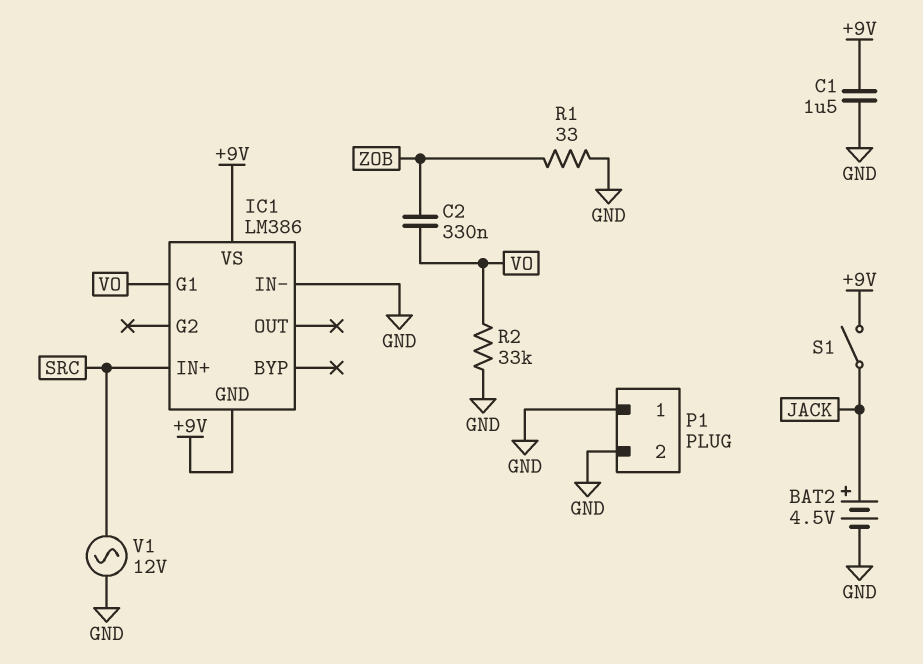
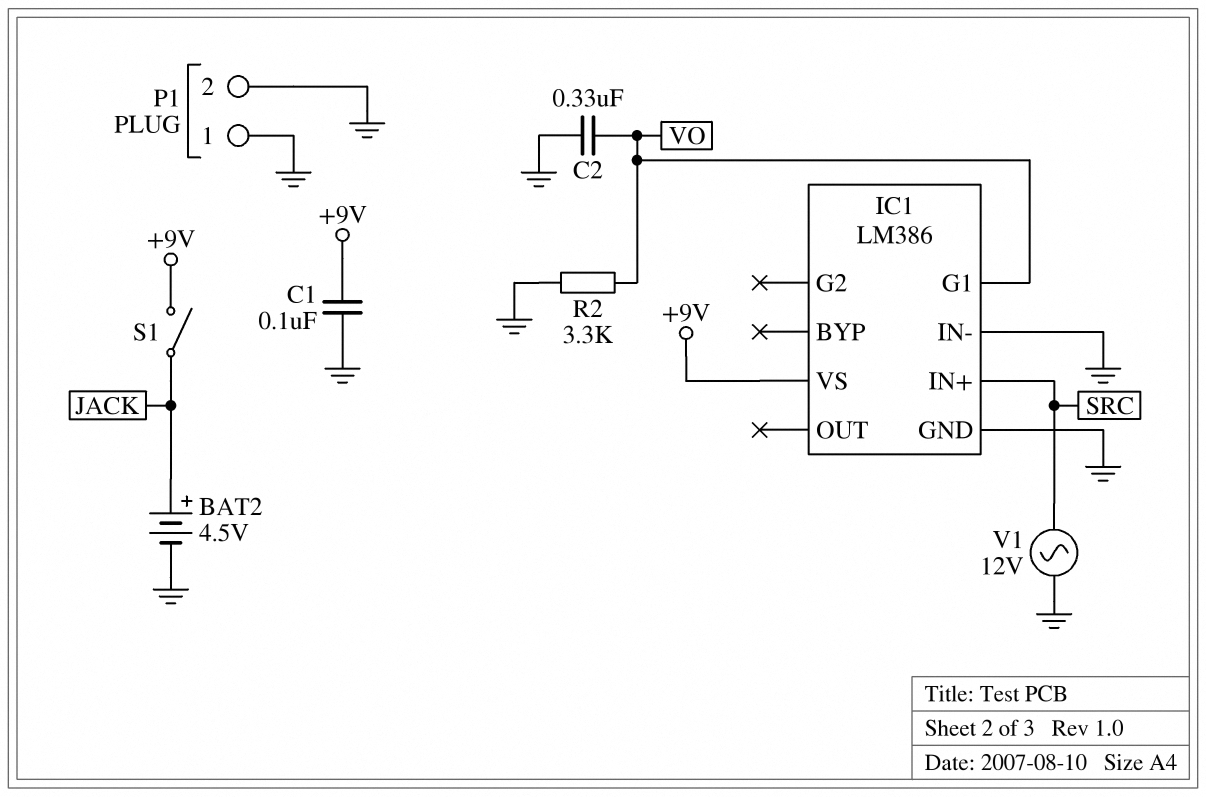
C1: 1.5uF (+9V, GND) -> 100nF (+9V, GND)
C2: 330nF (VO, ZOB) -> 330nF (GND, VO)
IC1 pin GND: +9V -> GND
R1: 33 (GND, ZOB) -> none
R2: 33k (GND, VO) -> 3.3k (GND, VO)

